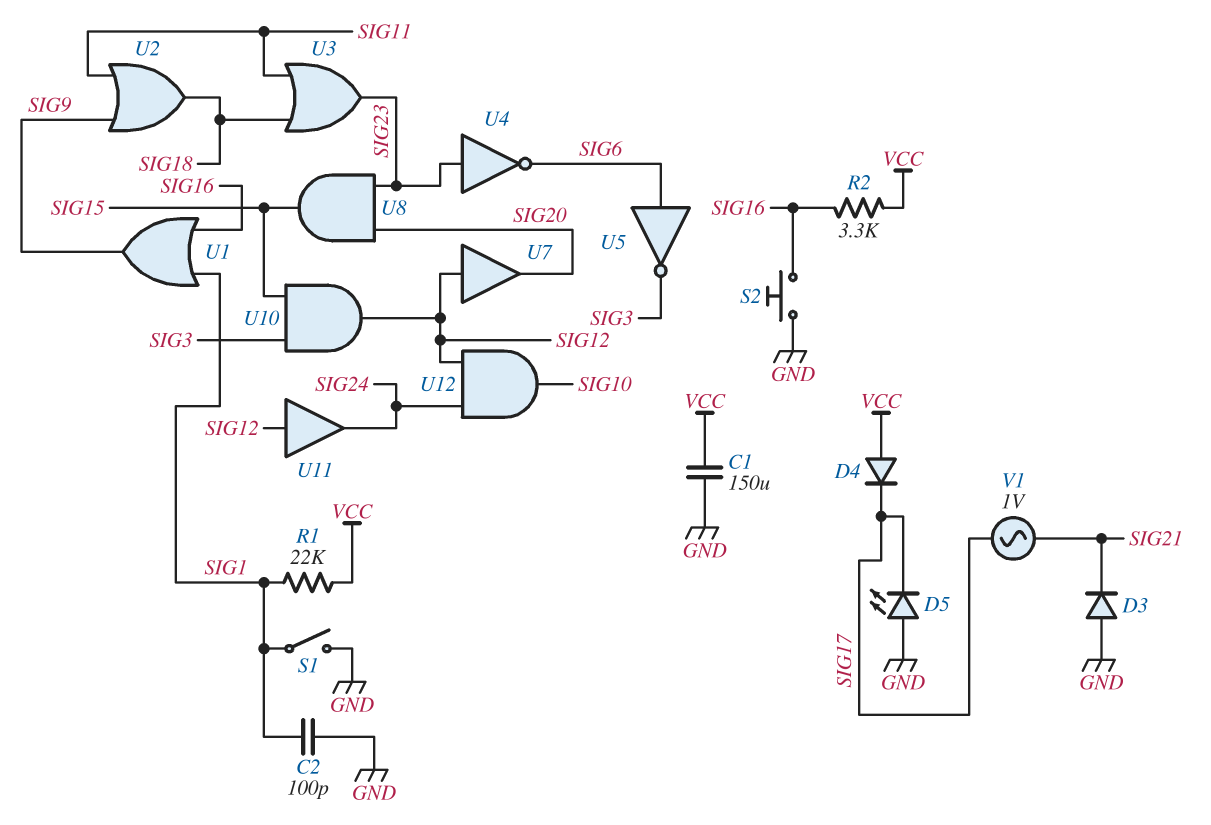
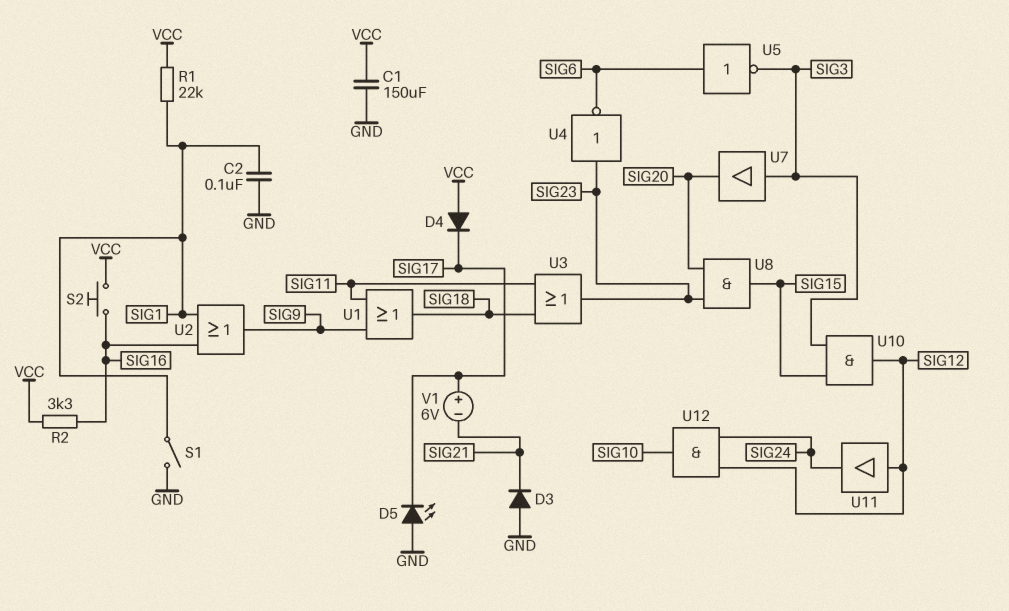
C2: 100pF (GND, SIG1) -> 100nF (GND, SIG1)
S2: button (GND, SIG16) -> button (SIG16, VCC)
U1: OR (in SIG1, in SIG16, out SIG9) -> OR (in SIG9, in SIG11, out SIG18)
U2: OR (in SIG9, in SIG11, out SIG18) -> OR (in SIG1, in SIG16, out SIG9)
U7: buffer (in SIG12, out SIG20) -> buffer (in SIG3, out SIG20)
V1: AC 1V (SIG17, SIG21) -> 6V (plus SIG17, minus SIG21)

